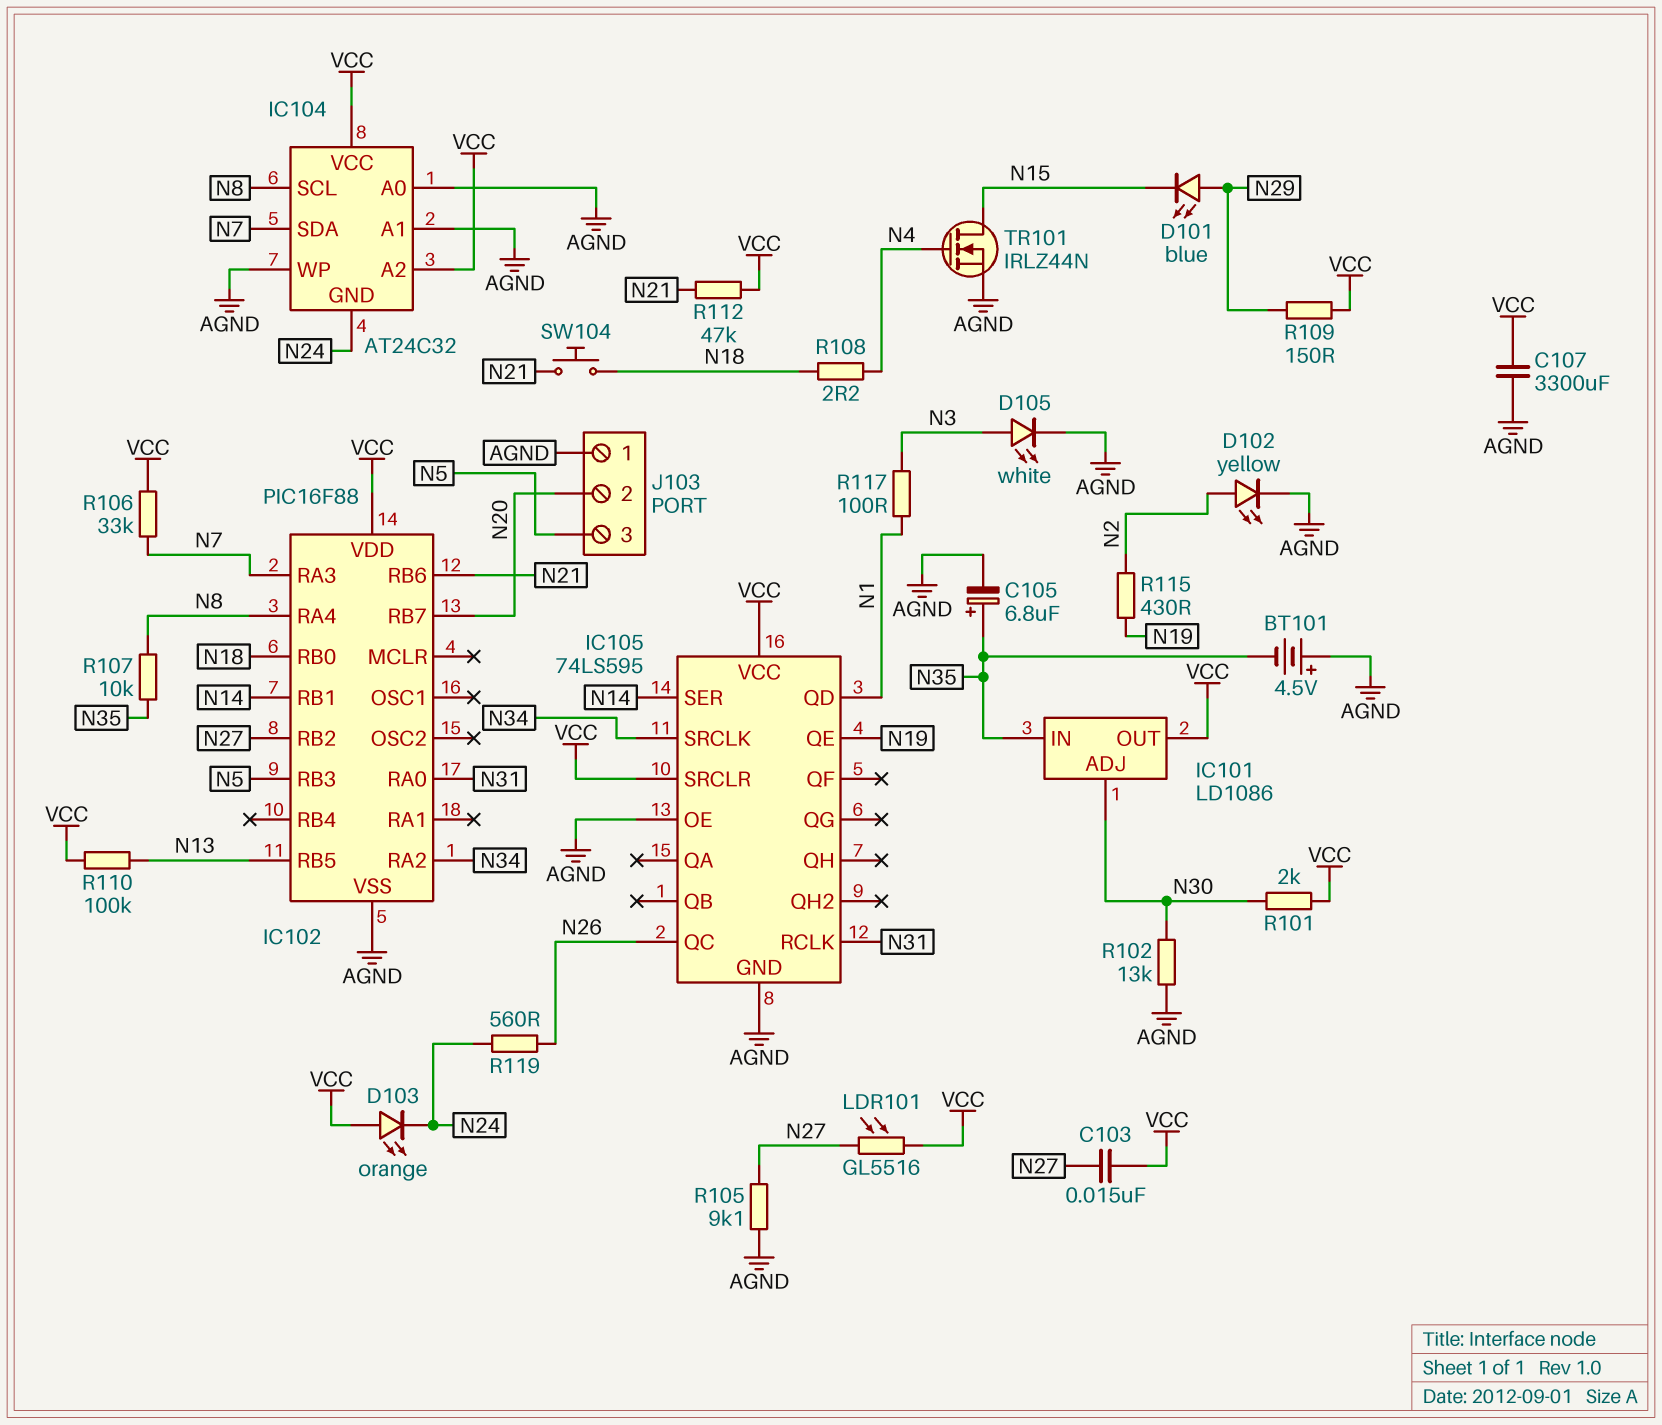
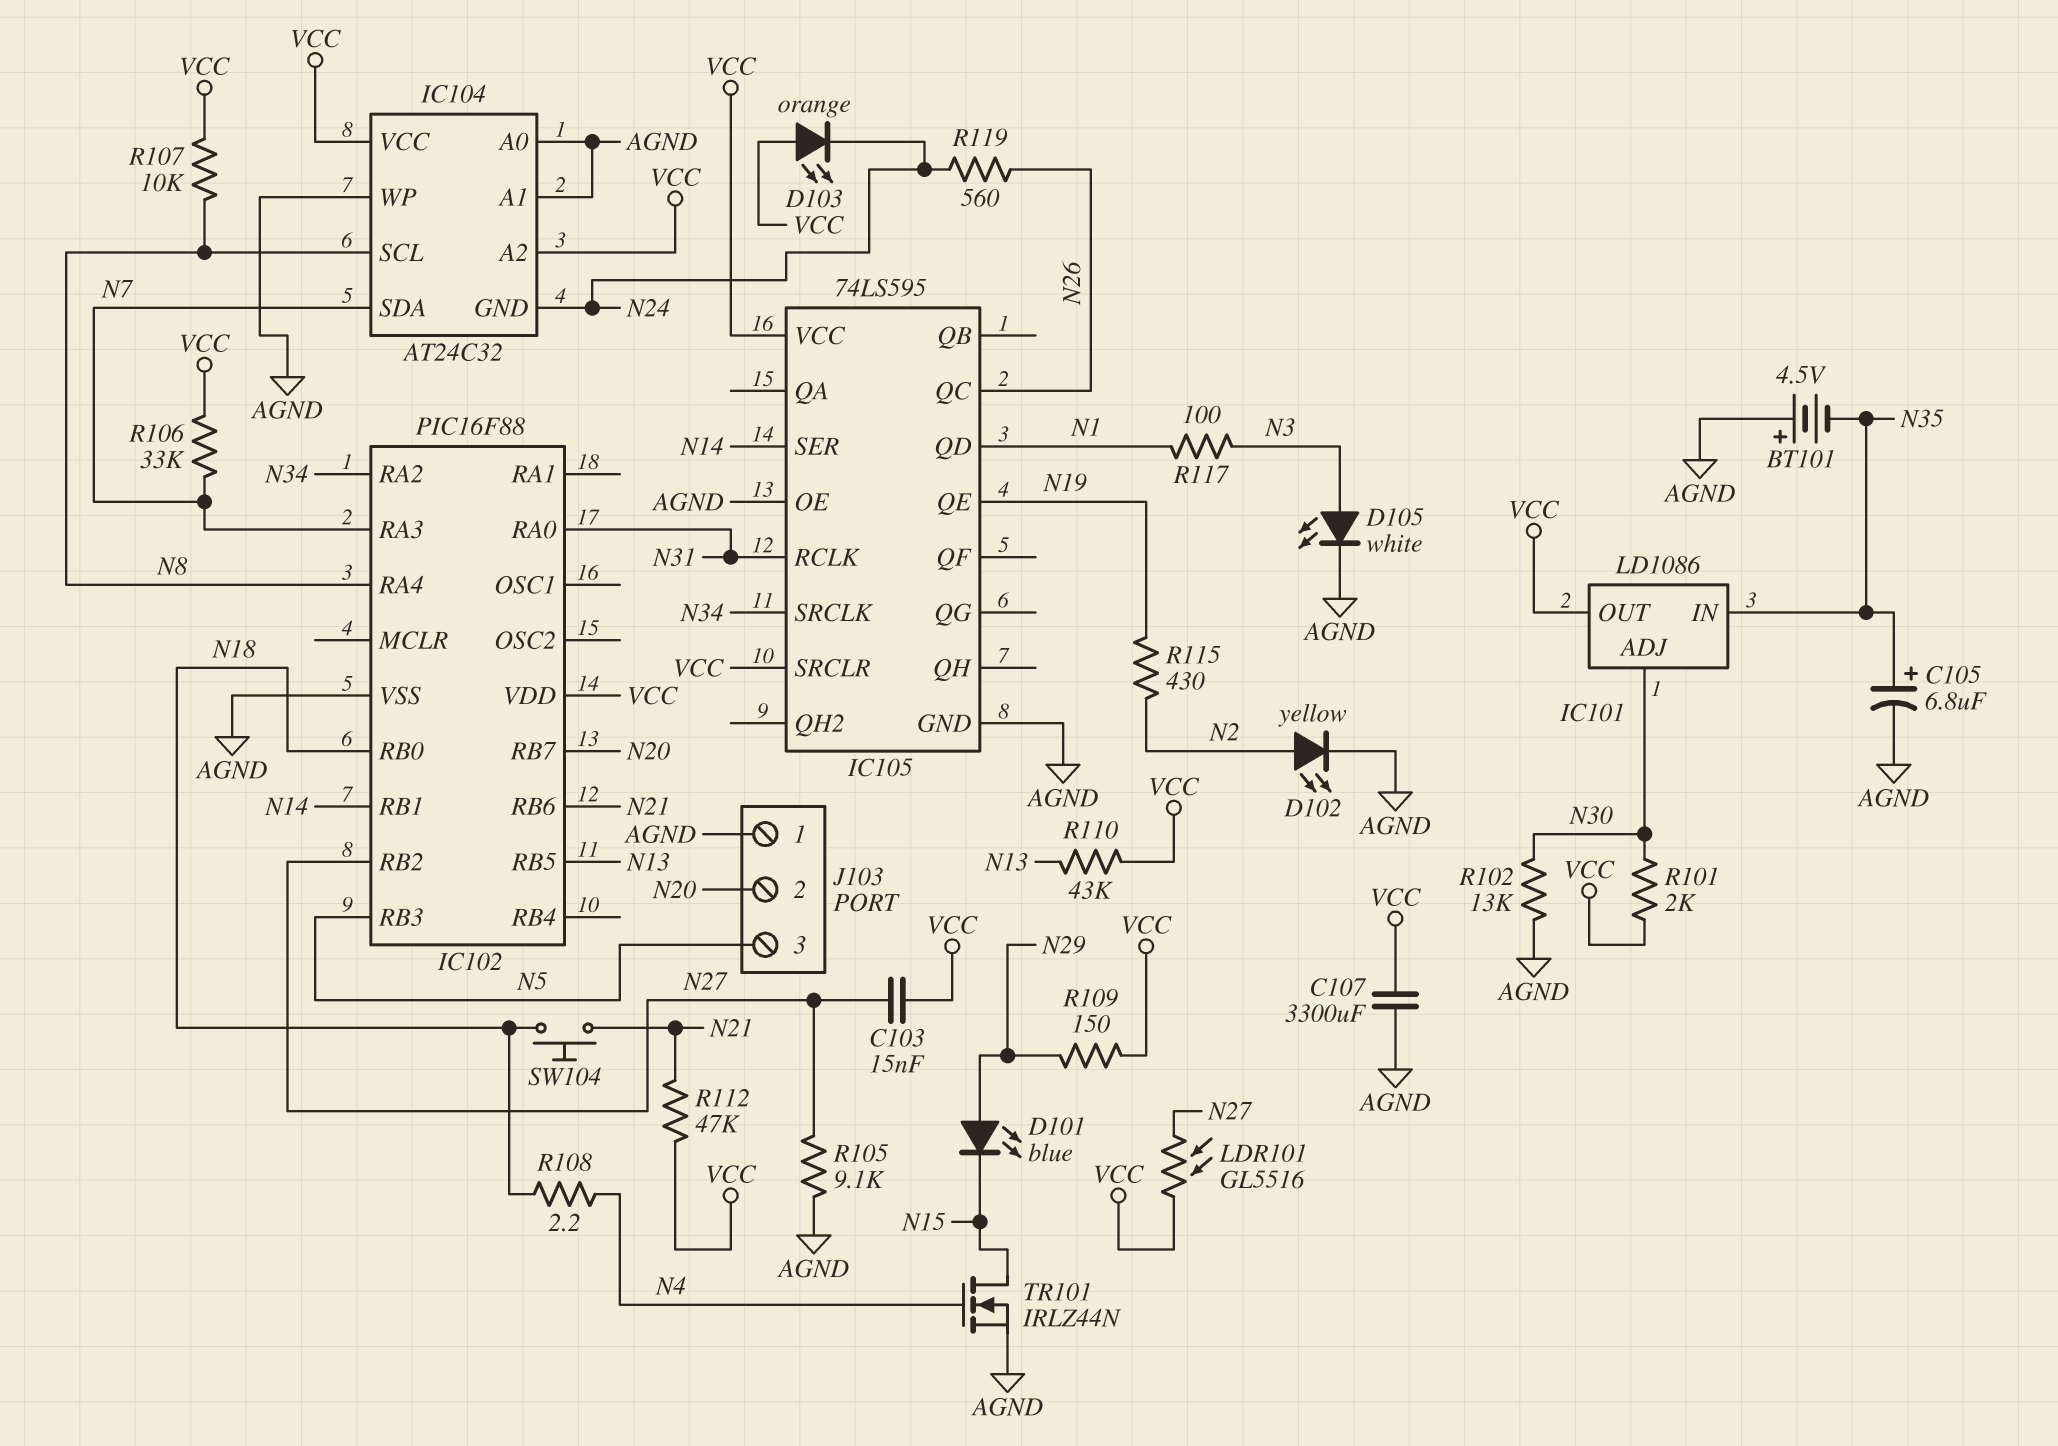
R107: 10k (N8, N35) -> 10k (N8, VCC)
R110: 100k (N13, VCC) -> 43k (N13, VCC)

